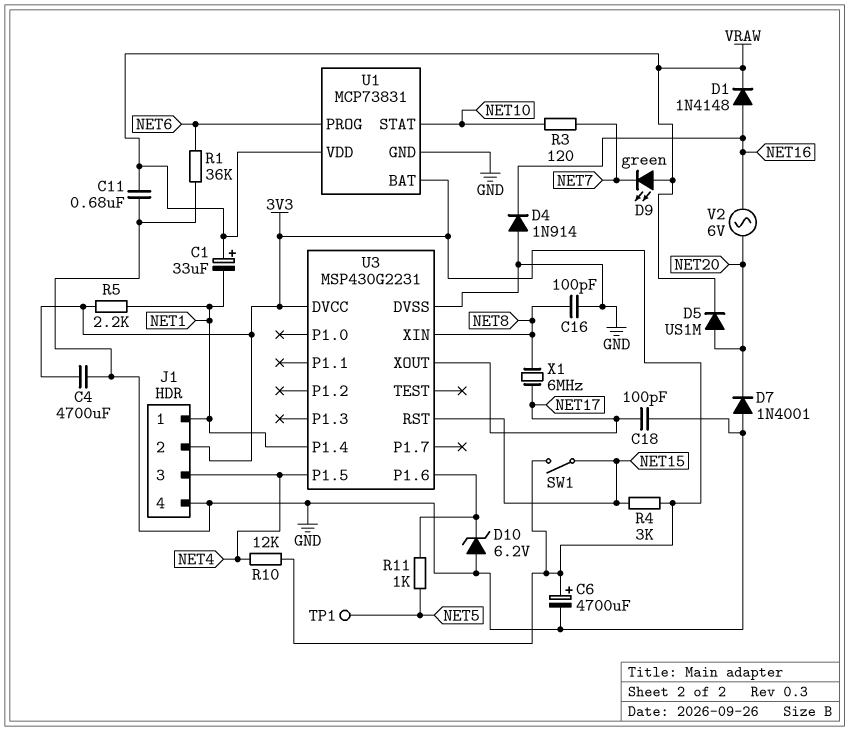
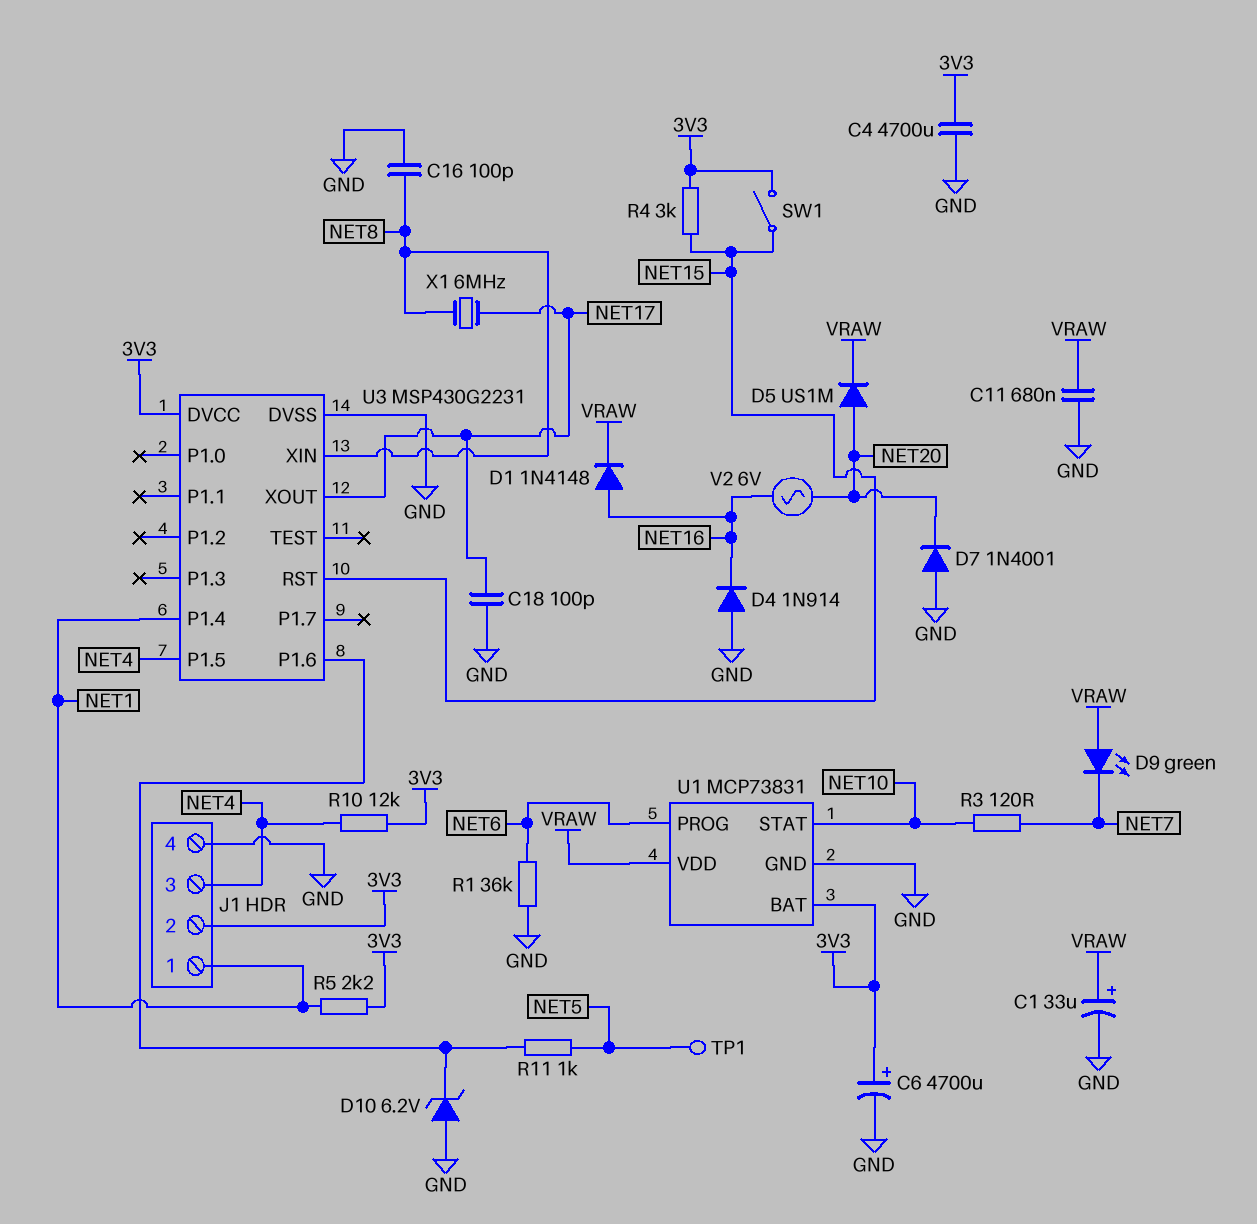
C1: 33uF (plus VRAW, minus NET1) -> 33uF (plus VRAW, minus GND)

